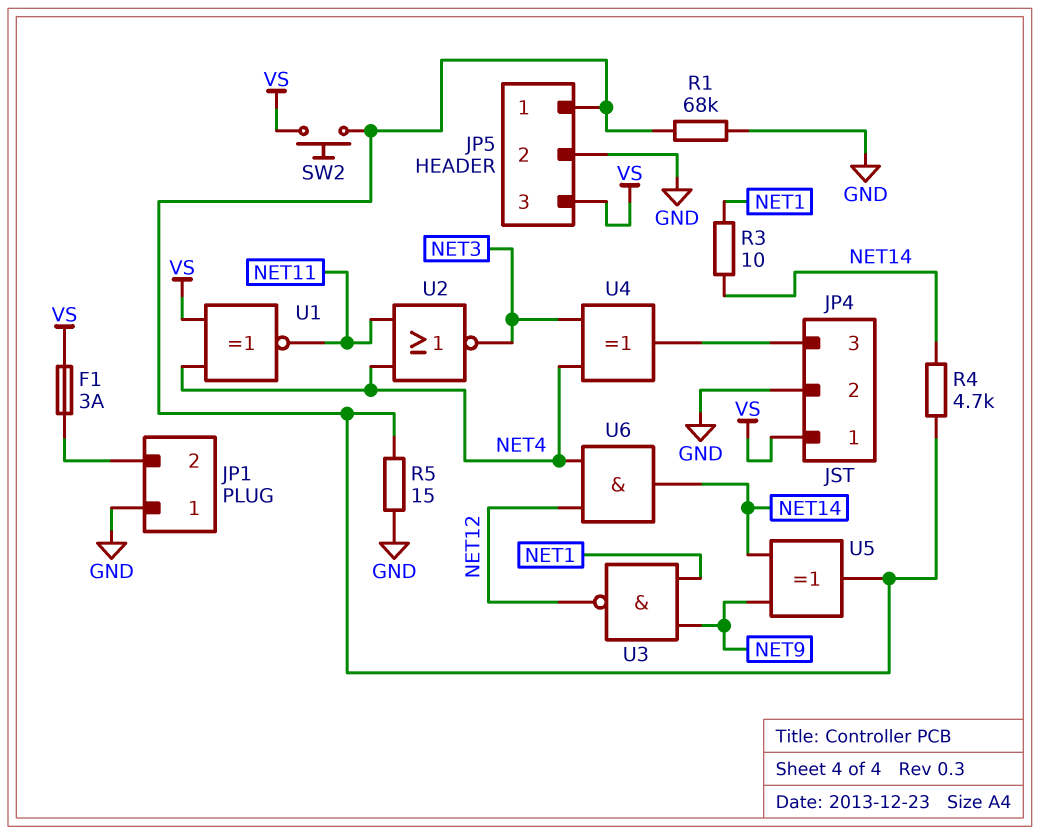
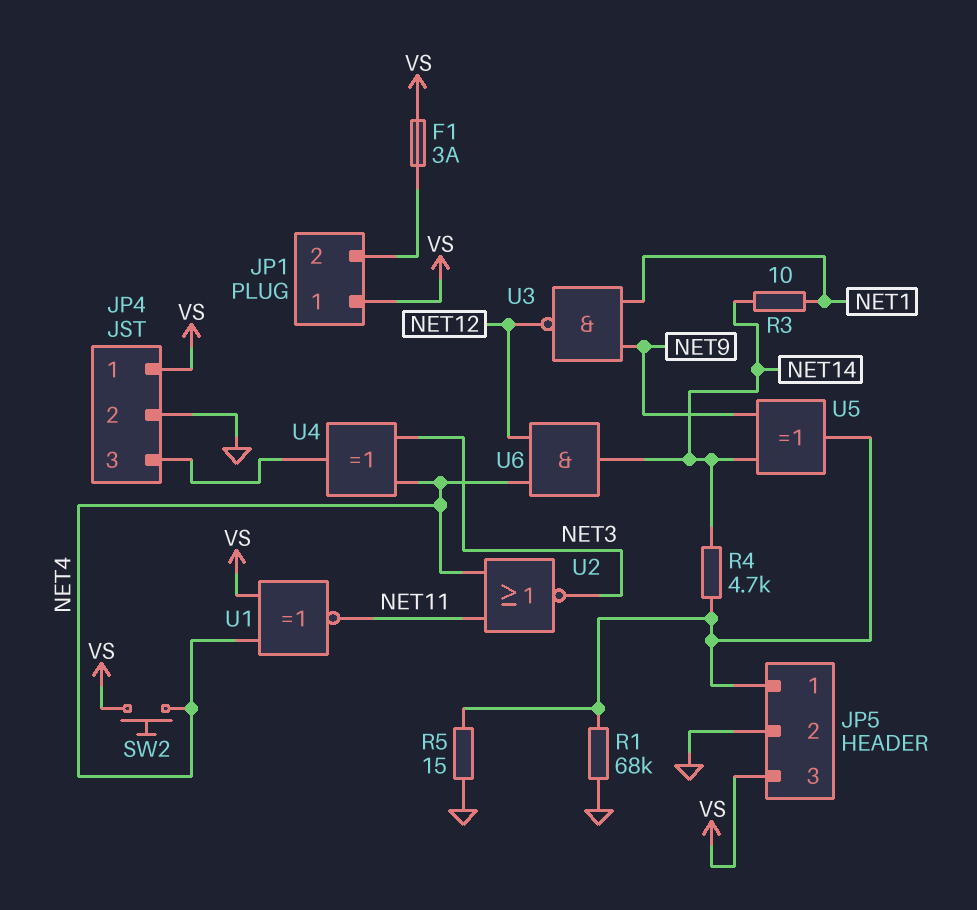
JP1 pin 1: GND -> VS
SW2: button (JP5/1, VS) -> button (NET4, VS)

